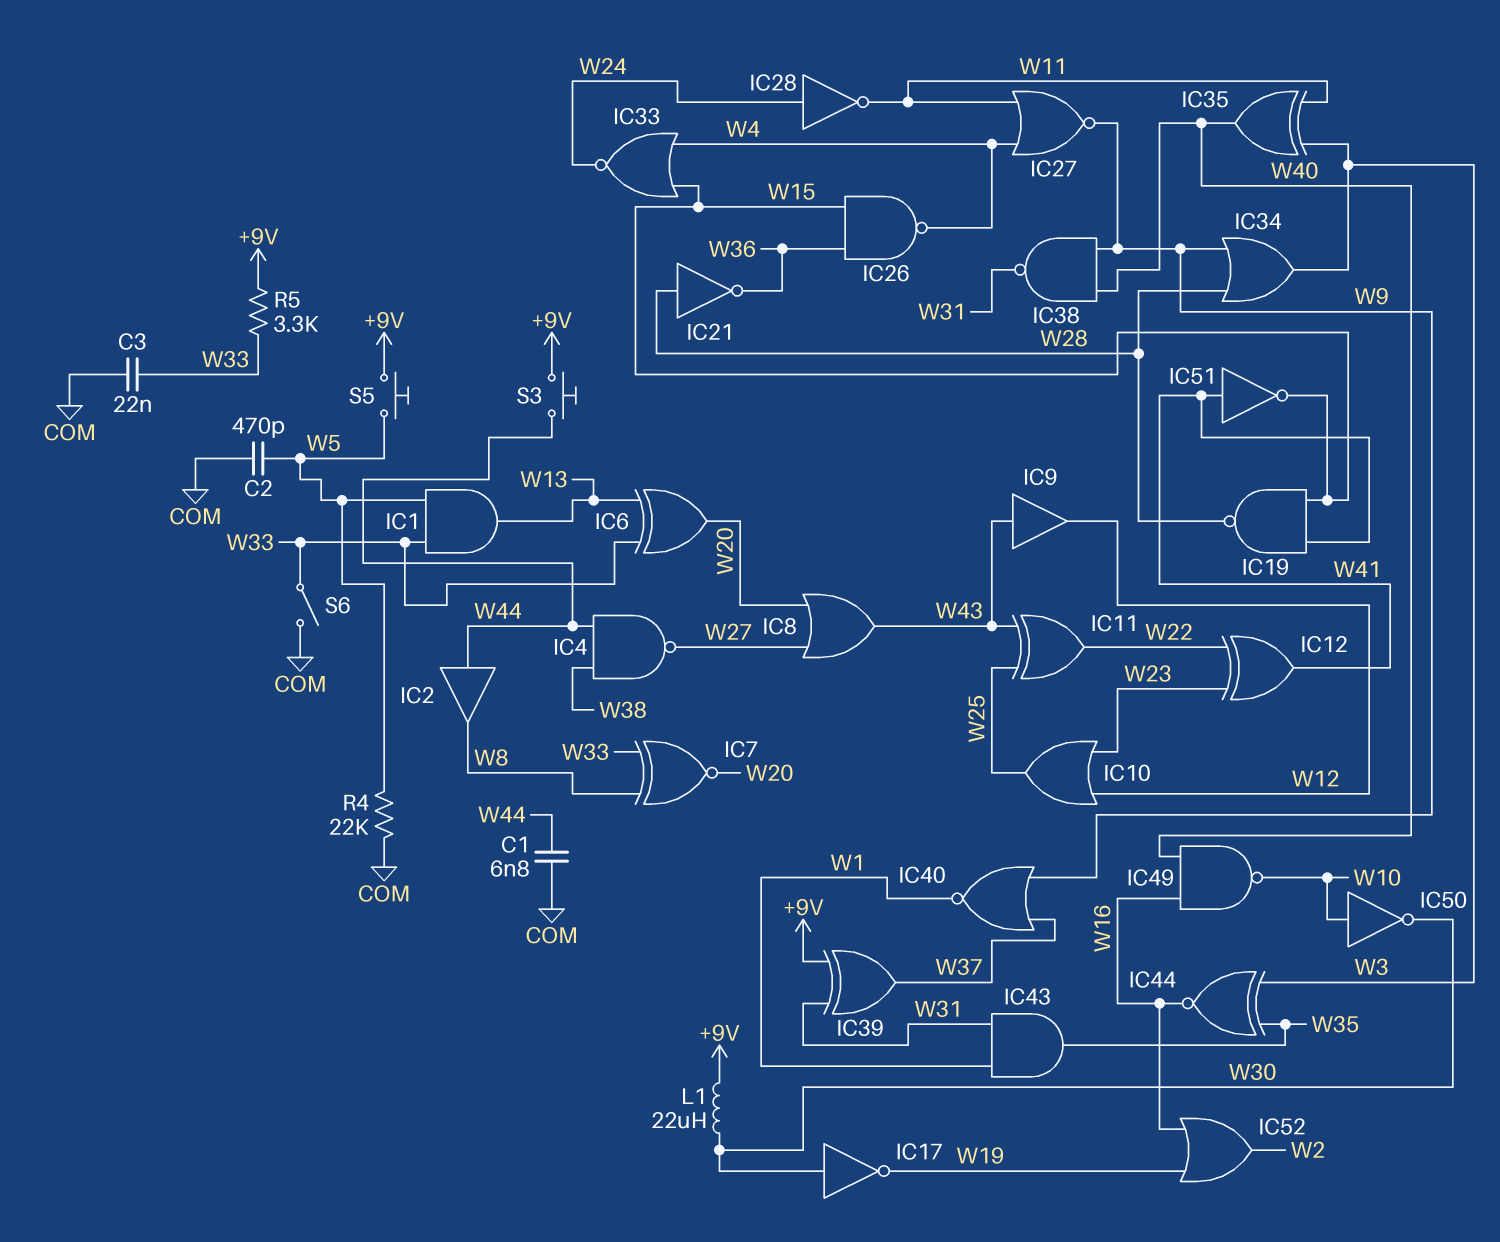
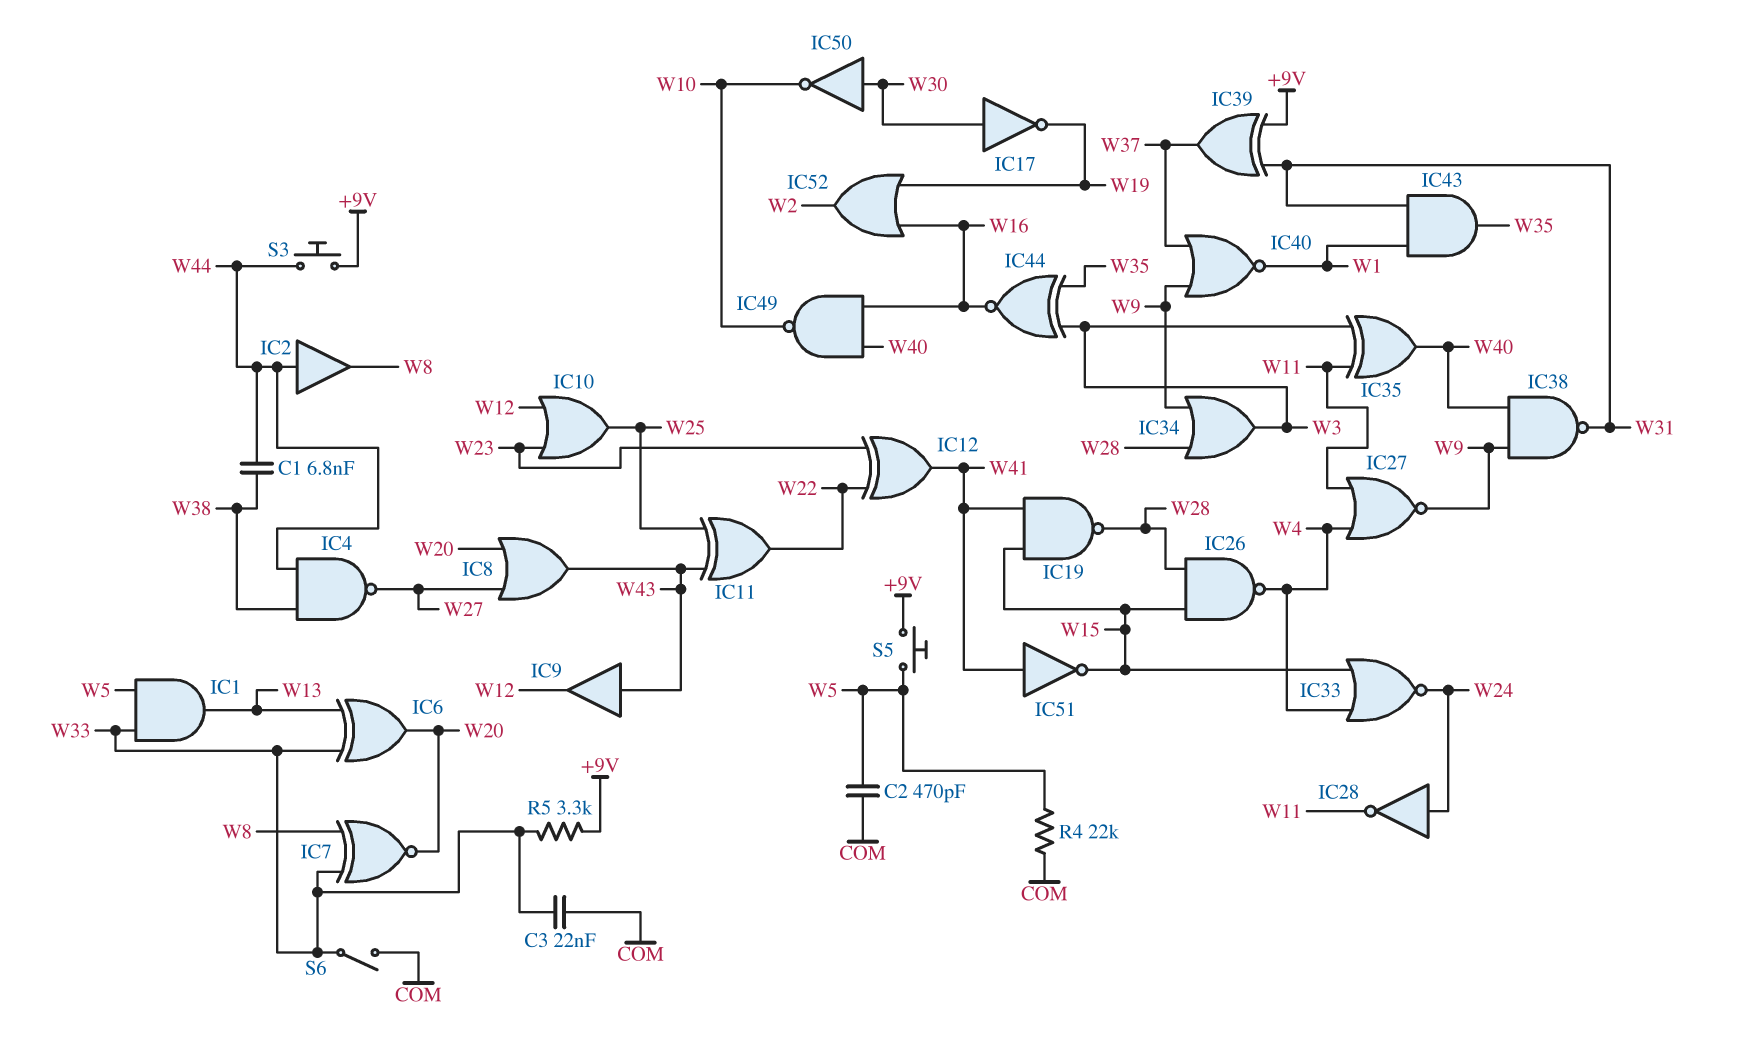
C1: 6.8nF (COM, W44) -> 6.8nF (W38, W44)
IC21: NOT (in W28, out W36) -> none
IC26: NAND (in W15, in W36, out W4) -> NAND (in W15, in W28, out W4)
IC50: NOT (in W10, out W30) -> NOT (in W30, out W10)
L1: 22uH (+9V, W30) -> none

